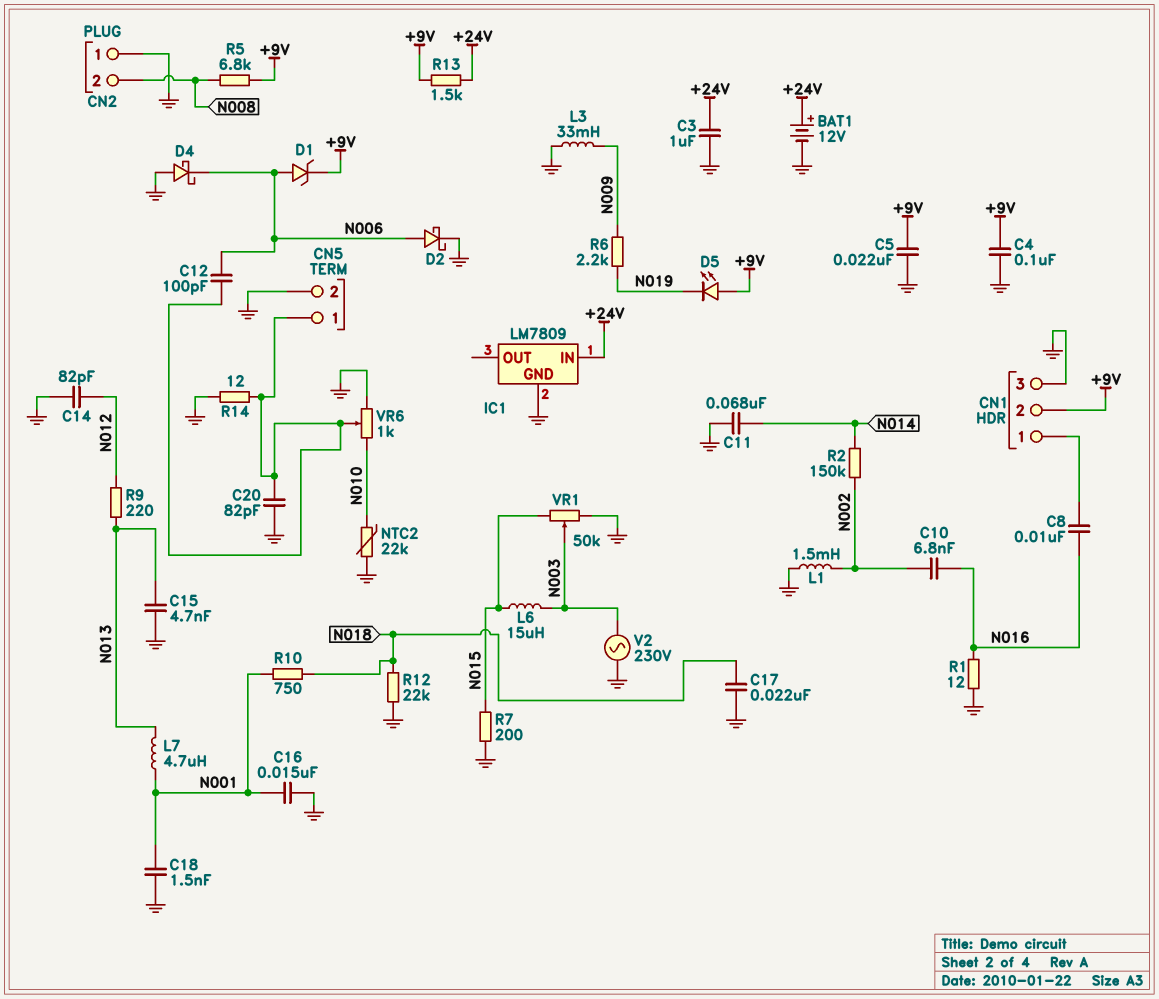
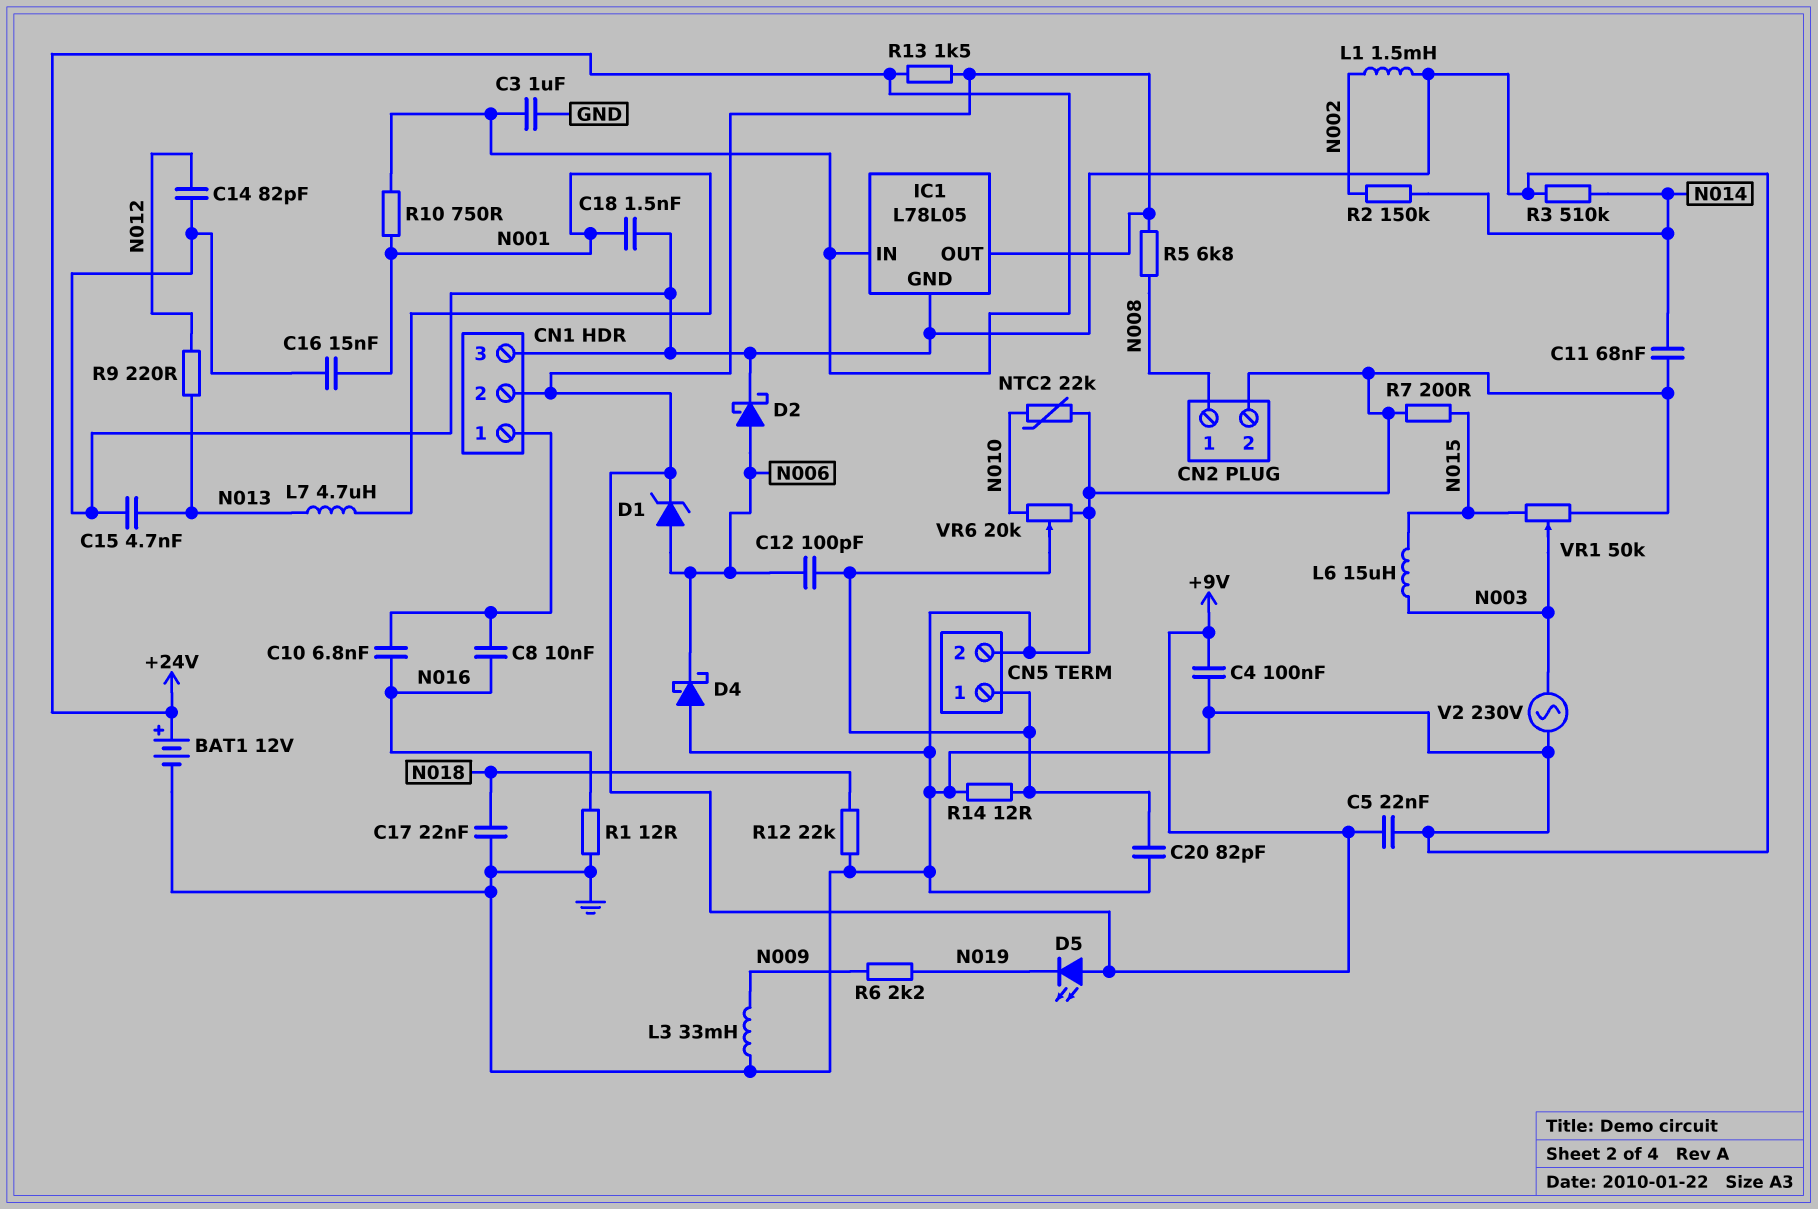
C10: 6.8nF (N002, N016) -> 6.8nF (CN1/1, N016)
CN2 pin 1: GND -> N008
CN2 pin 2: N008 -> GND
IC1: LM7809 -> L78L05
IC1 pin OUT: none -> +9V
R3: none -> 510k (GND, N014)
R10: 750 (N001, N018) -> 750 (+24V, N001)
VR6: 1k (GND, N010, wiper CN5/1) -> 20k (GND, N010, wiper CN5/1)

